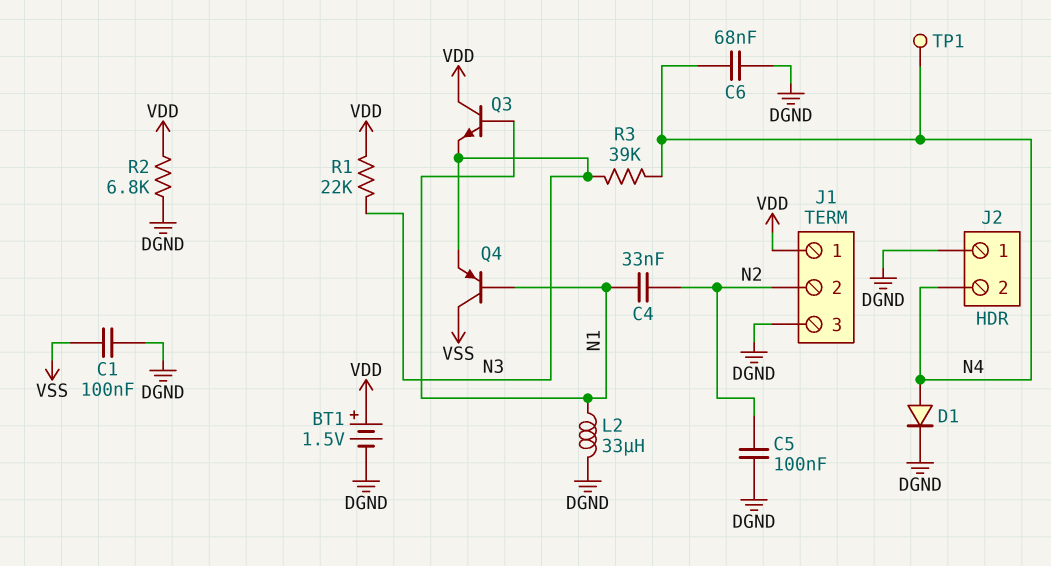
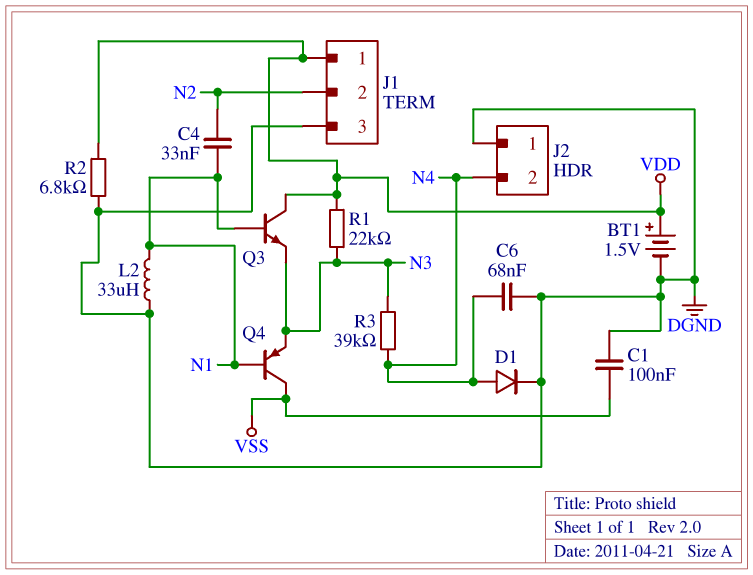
C5: 100nF (DGND, N2) -> none
TP1: test point (N4) -> none

